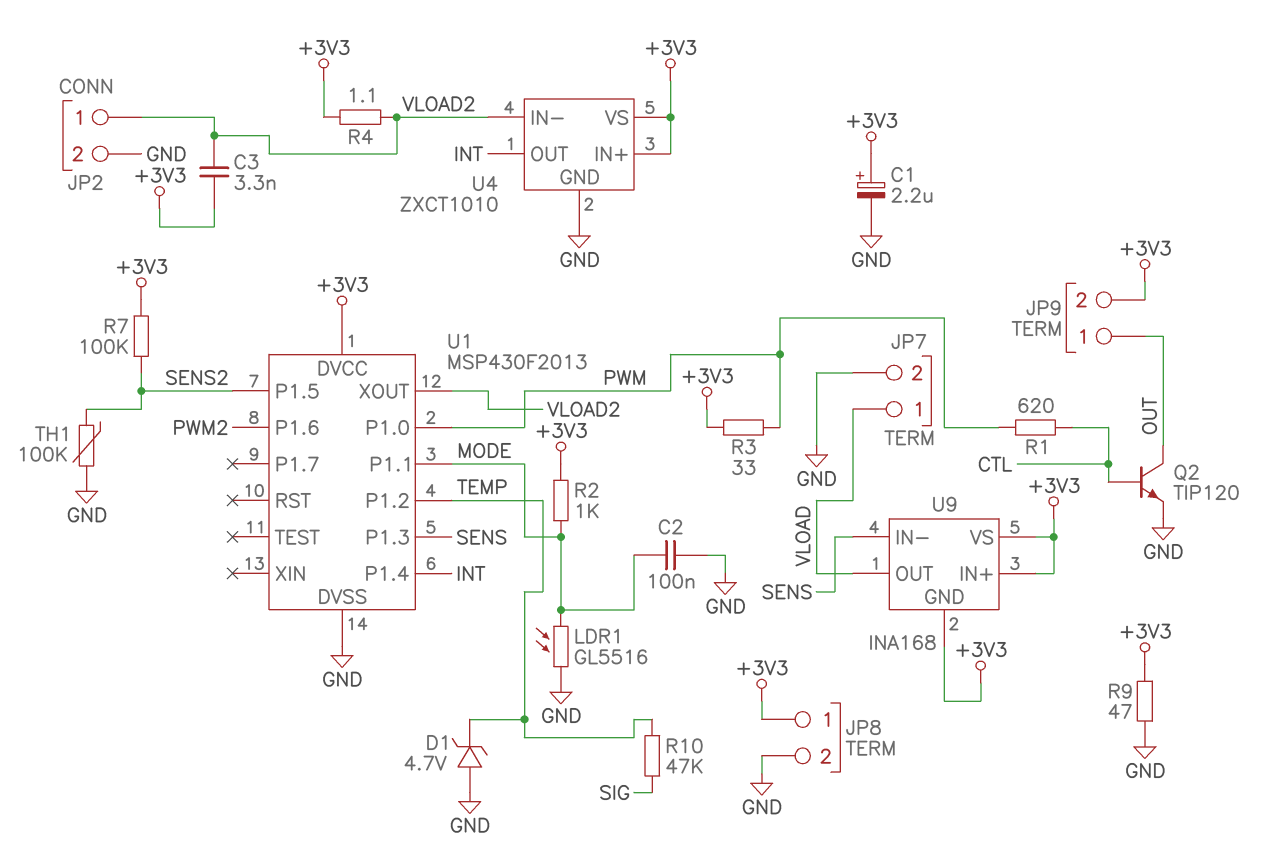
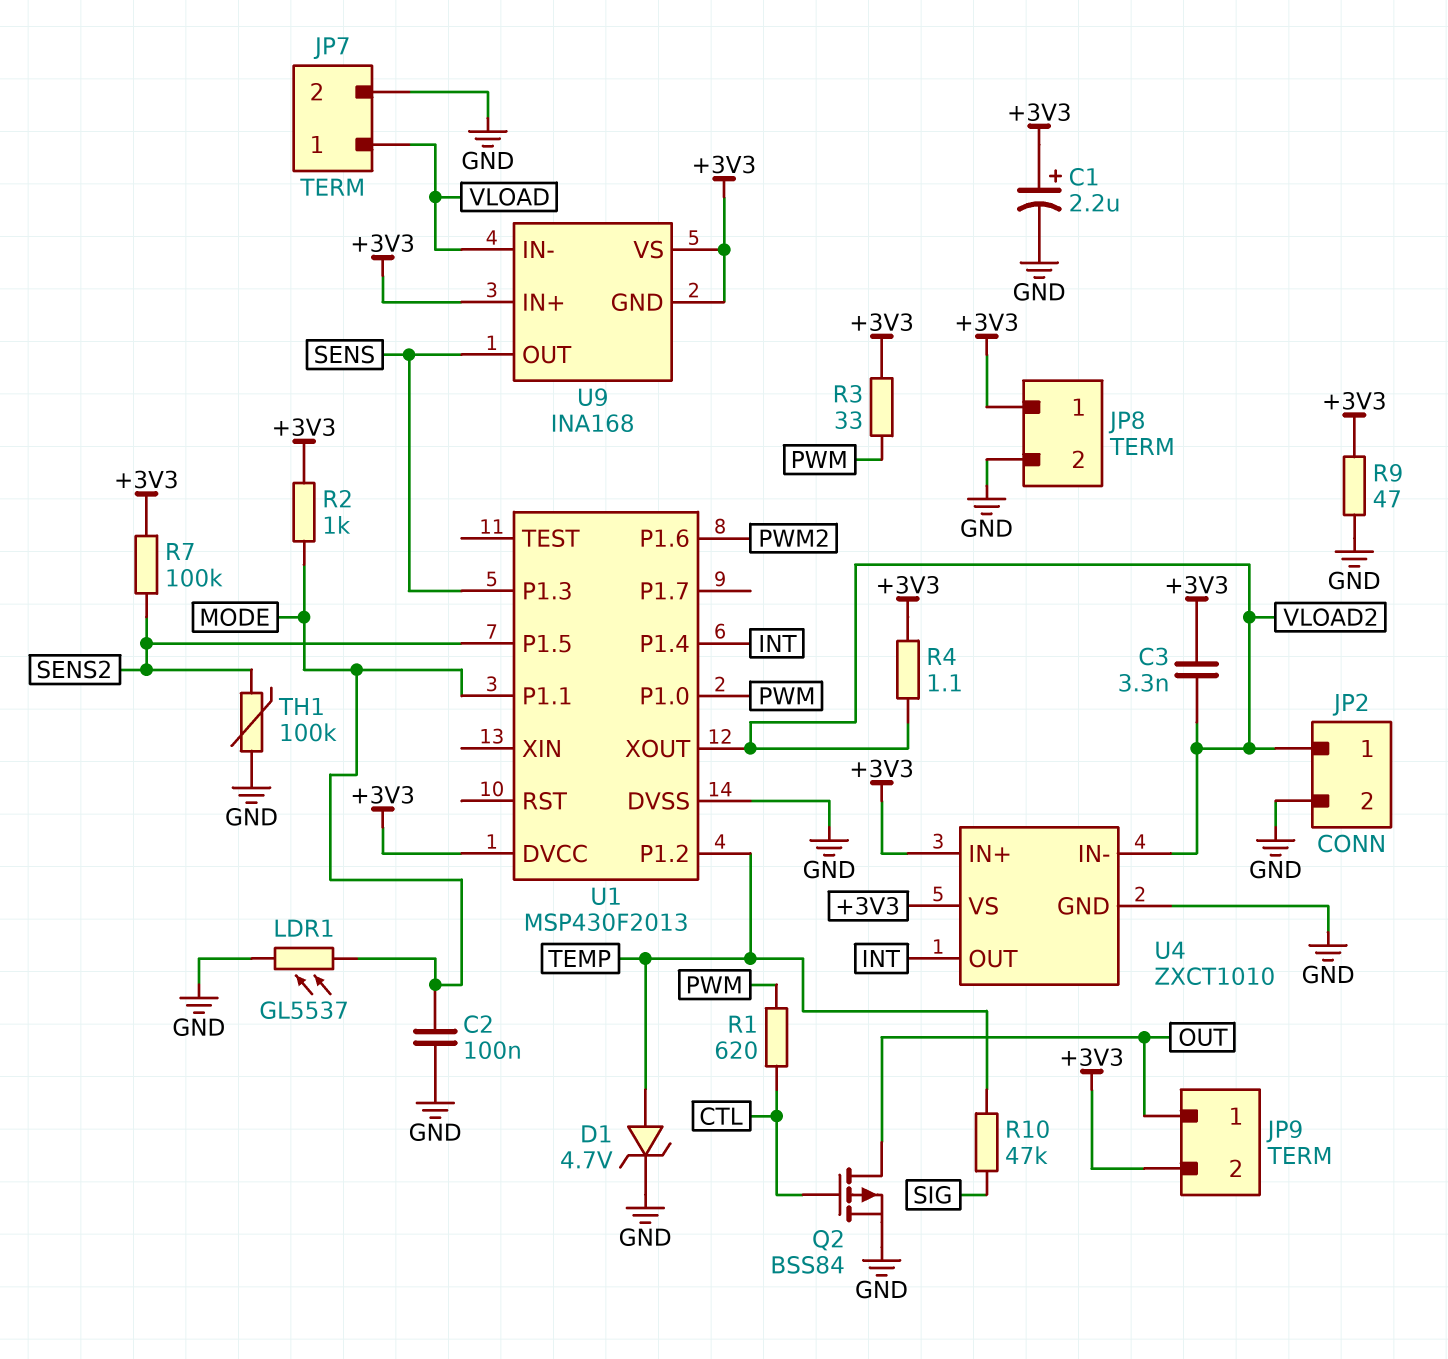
D1: zener 4.7V (A GND, K TEMP) -> zener 4.7V (A TEMP, K GND)
LDR1: GL5516 (GND, MODE) -> GL5537 (GND, MODE)
Q2: NPN TIP120 (B CTL, C OUT, E GND) -> PMOS BSS84 (G CTL, D OUT, S GND)
U9 pin IN-: SENS -> VLOAD
U9 pin OUT: VLOAD -> SENS

